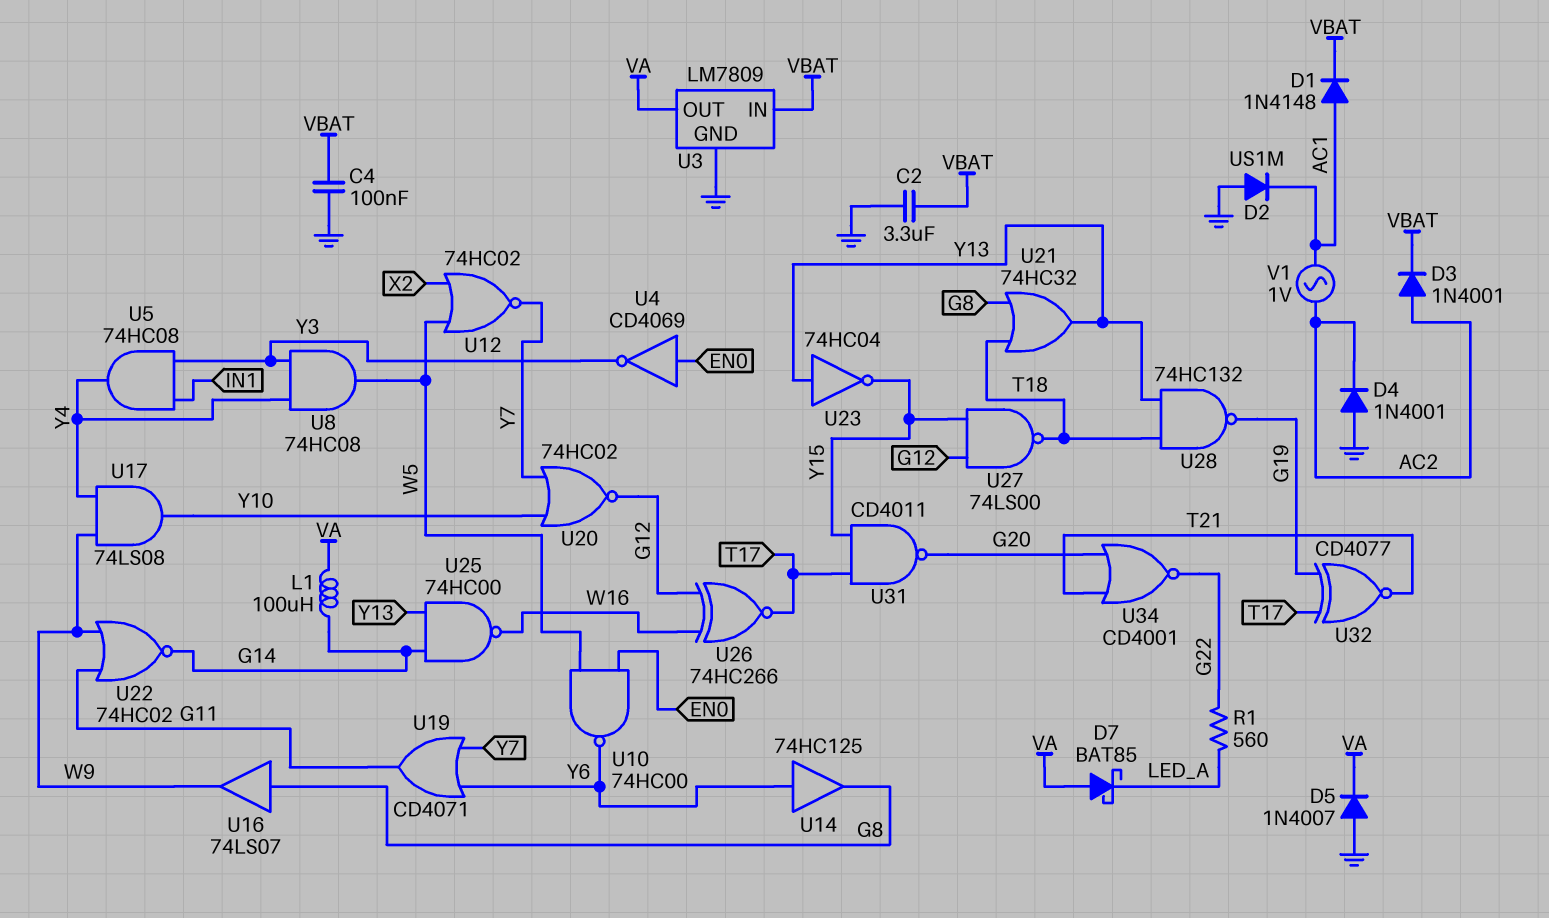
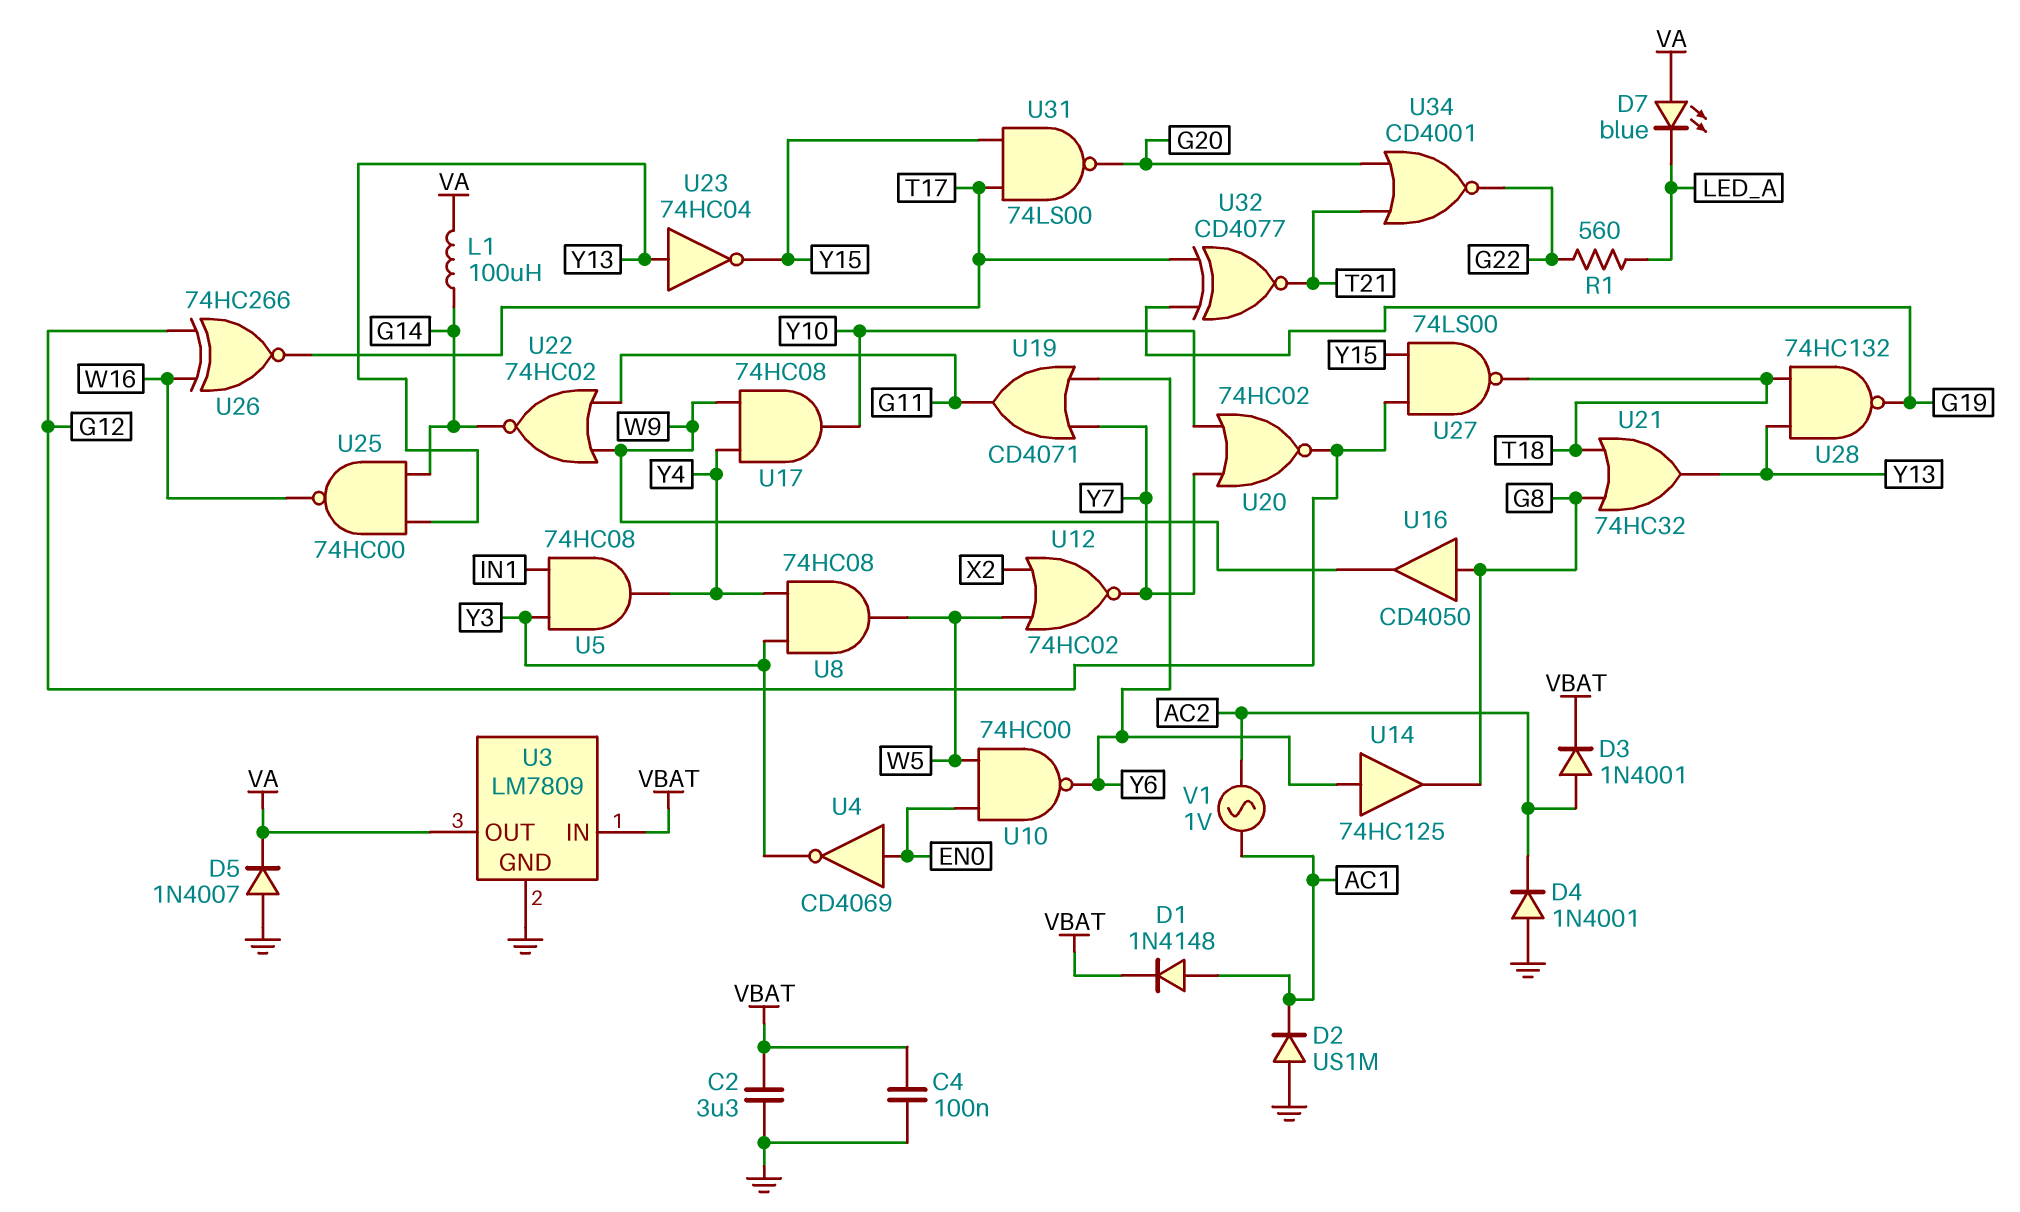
D7: schottky BAT85 (A VA, K LED_A) -> LED blue (A VA, K LED_A)
U16: buffer 74LS07 (in G8, out W9) -> buffer CD4050 (in G8, out W9)
U17: AND 74LS08 (in W9, in Y4, out Y10) -> AND 74HC08 (in W9, in Y4, out Y10)
U31: NAND CD4011 (in T17, in Y15, out G20) -> NAND 74LS00 (in T17, in Y15, out G20)

